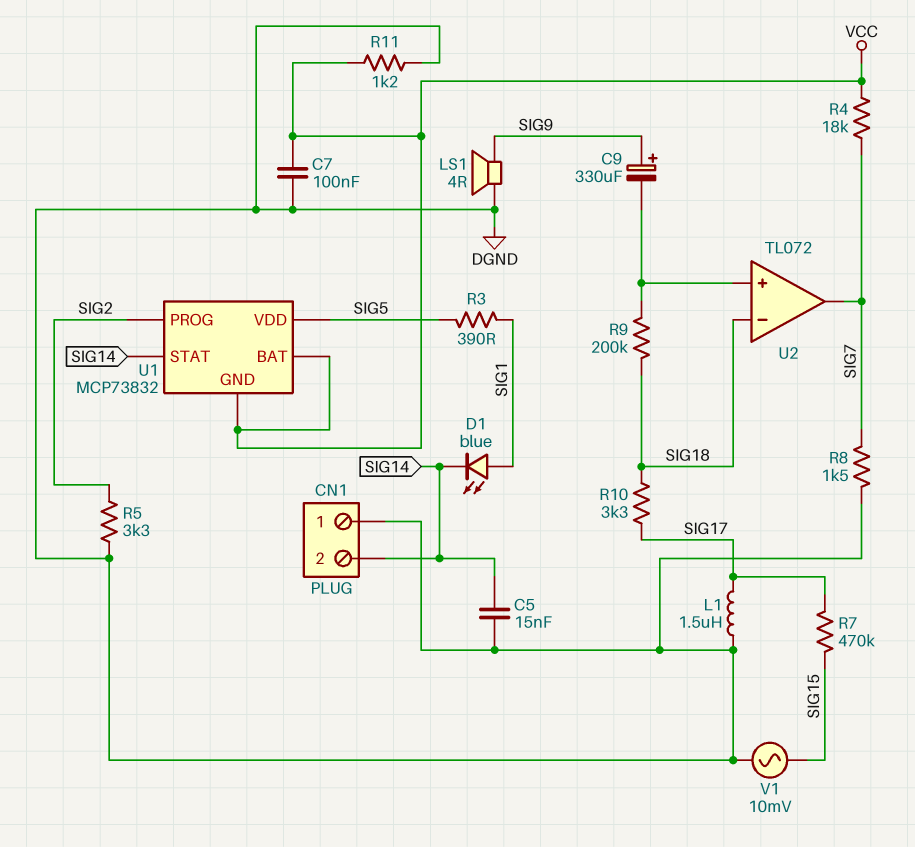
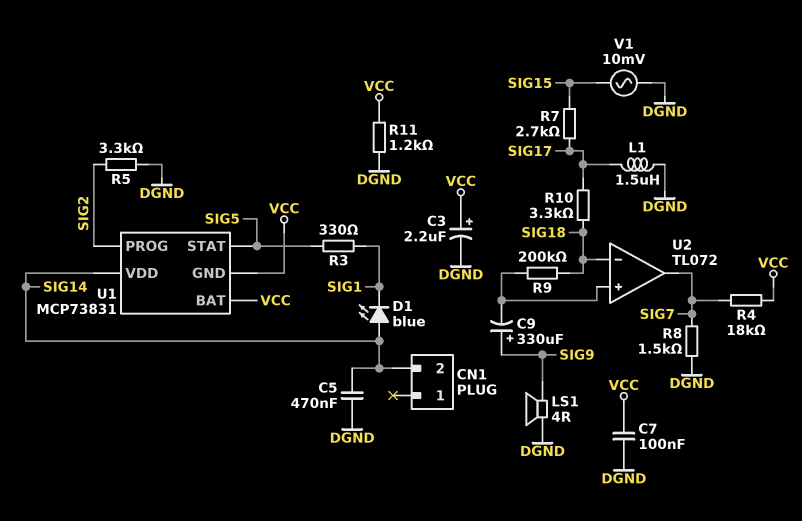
C3: none -> 2.2uF (plus VCC, minus DGND)
C5: 15nF (DGND, SIG14) -> 470nF (DGND, SIG14)
CN1 pin 1: DGND -> none
D1: LED blue (A SIG1, K SIG14) -> LED blue (A SIG14, K SIG1)
R3: 390 (SIG1, SIG5) -> 330 (SIG1, SIG5)
R7: 470k (SIG15, SIG17) -> 2.7k (SIG15, SIG17)
U1: MCP73832 -> MCP73831
U1 pin STAT: SIG14 -> SIG5
U1 pin VDD: SIG5 -> SIG14

